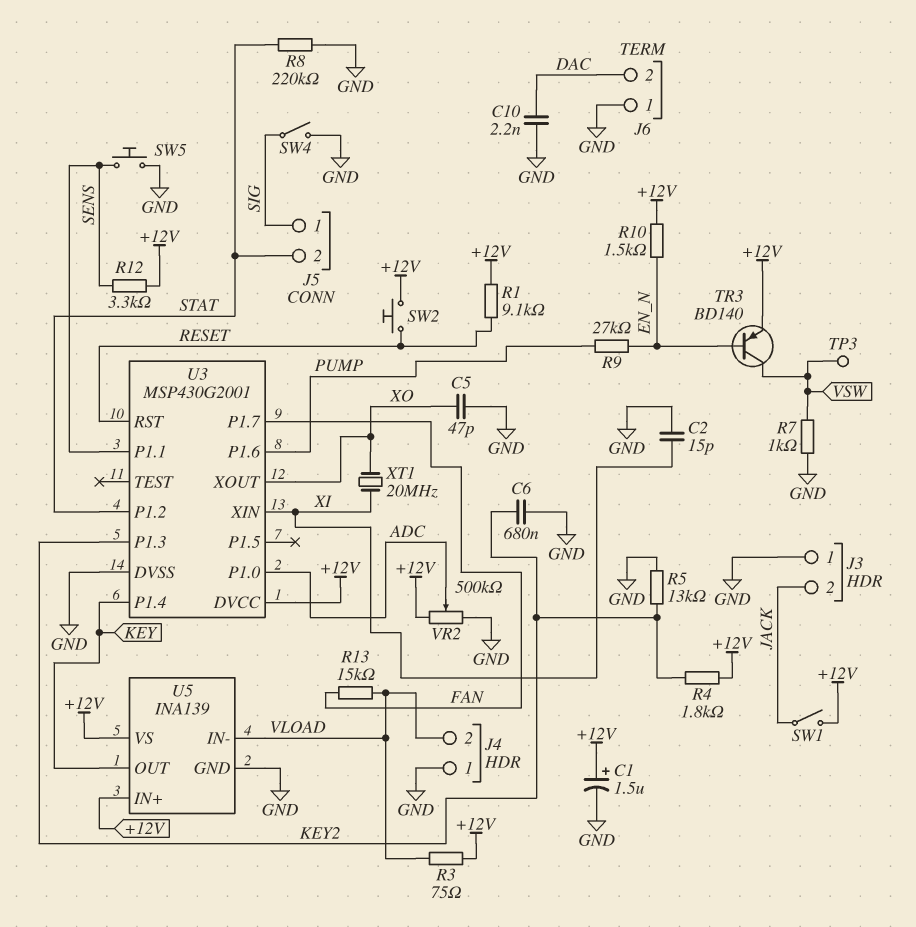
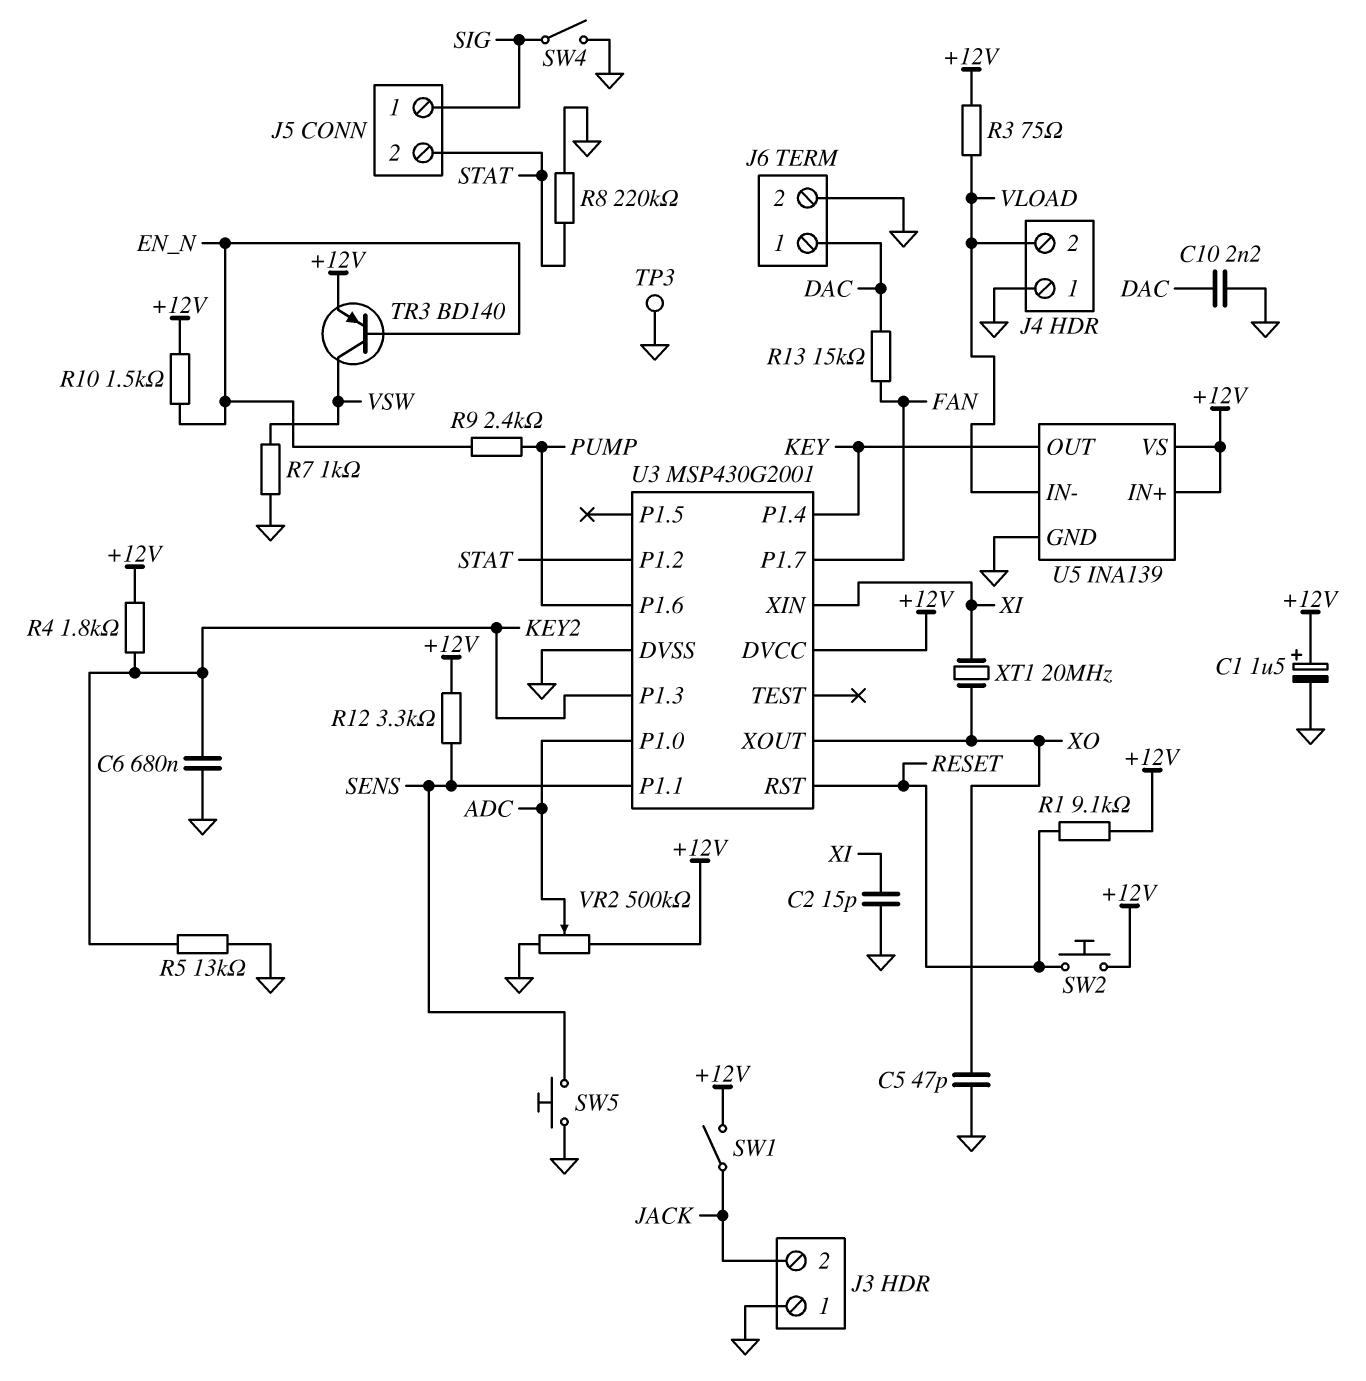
J6 pin 1: GND -> DAC
J6 pin 2: DAC -> GND
R9: 27k (EN_N, PUMP) -> 2.4k (EN_N, PUMP)
R13: 15k (FAN, VLOAD) -> 15k (DAC, FAN)
TP3: test point (VSW) -> test point (GND)

